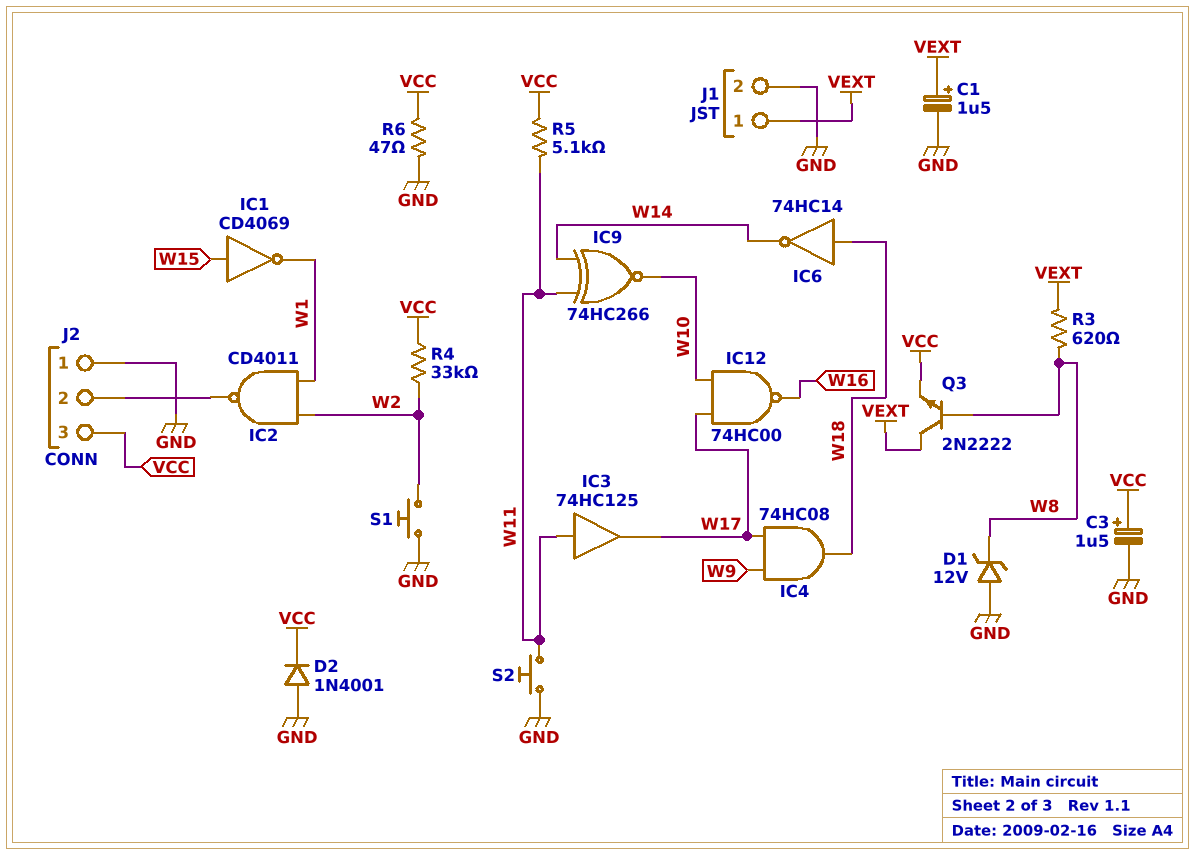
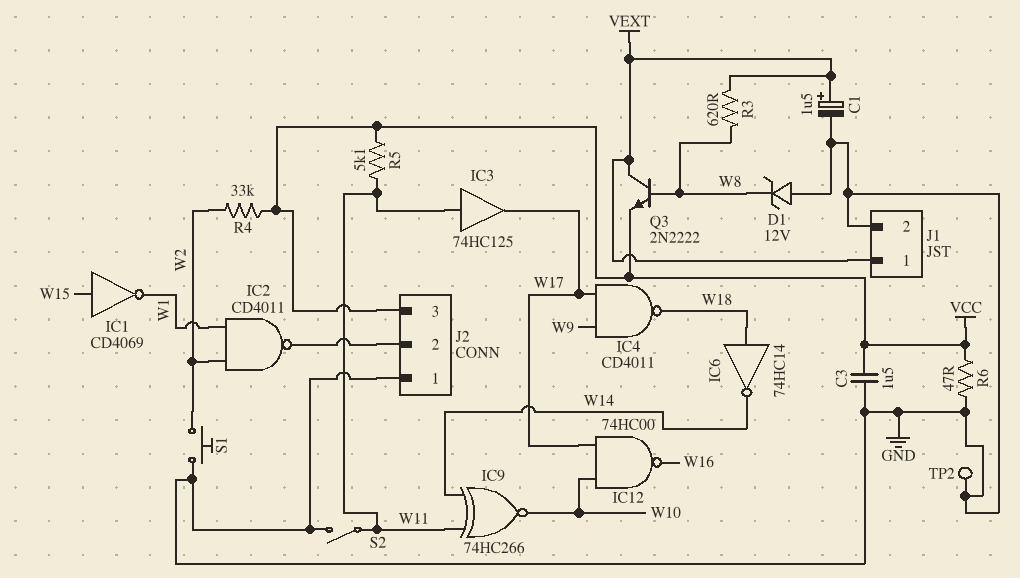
C3: 1.5uF (plus VCC, minus GND) -> 1.5uF (GND, VCC)
D2: diode 1N4001 (A GND, K VCC) -> none
IC4: AND 74HC08 (in W9, in W17, out W18) -> NAND CD4011 (in W9, in W17, out W18)
S2: button (GND, W11) -> switch (GND, W11)
TP2: none -> test point (GND)

